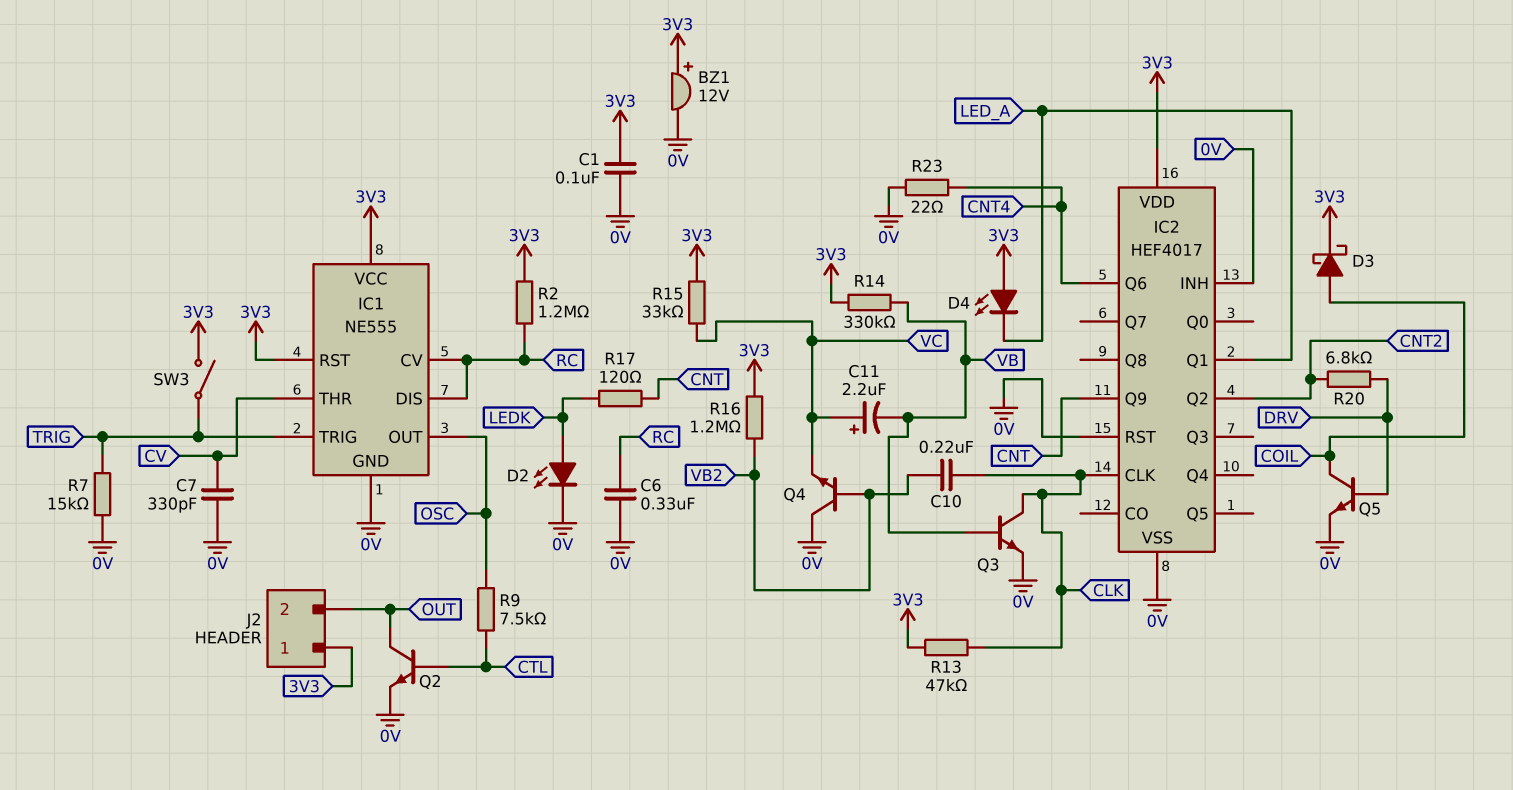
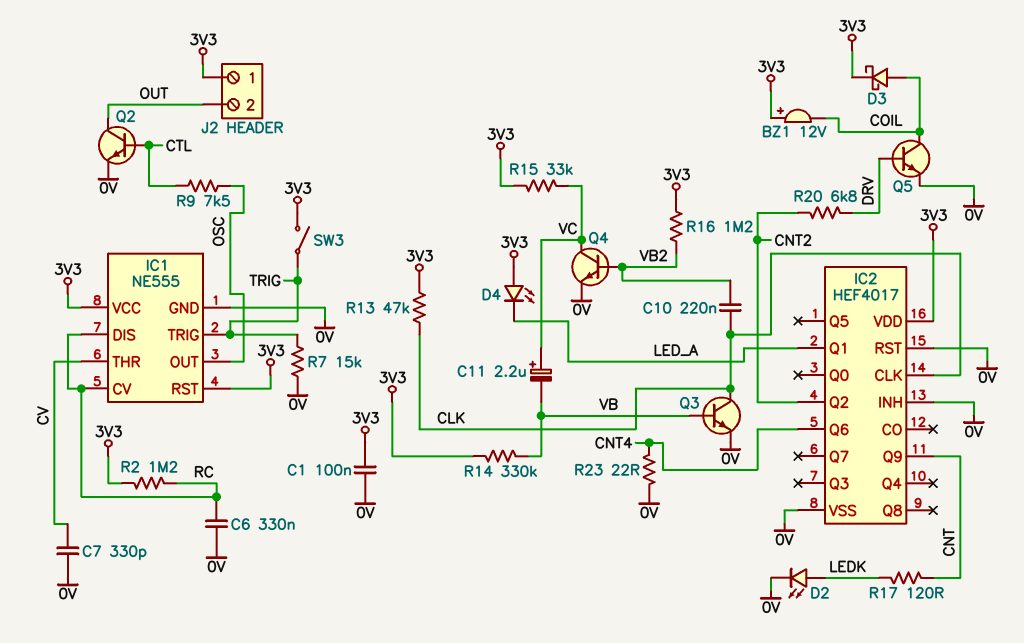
BZ1: buzzer 12V (plus 3V3, minus 0V) -> buzzer 12V (plus 3V3, minus COIL)
Q4: NPN (B VB2, C 0V, E VC) -> NPN (B VB2, C VC, E 0V)

